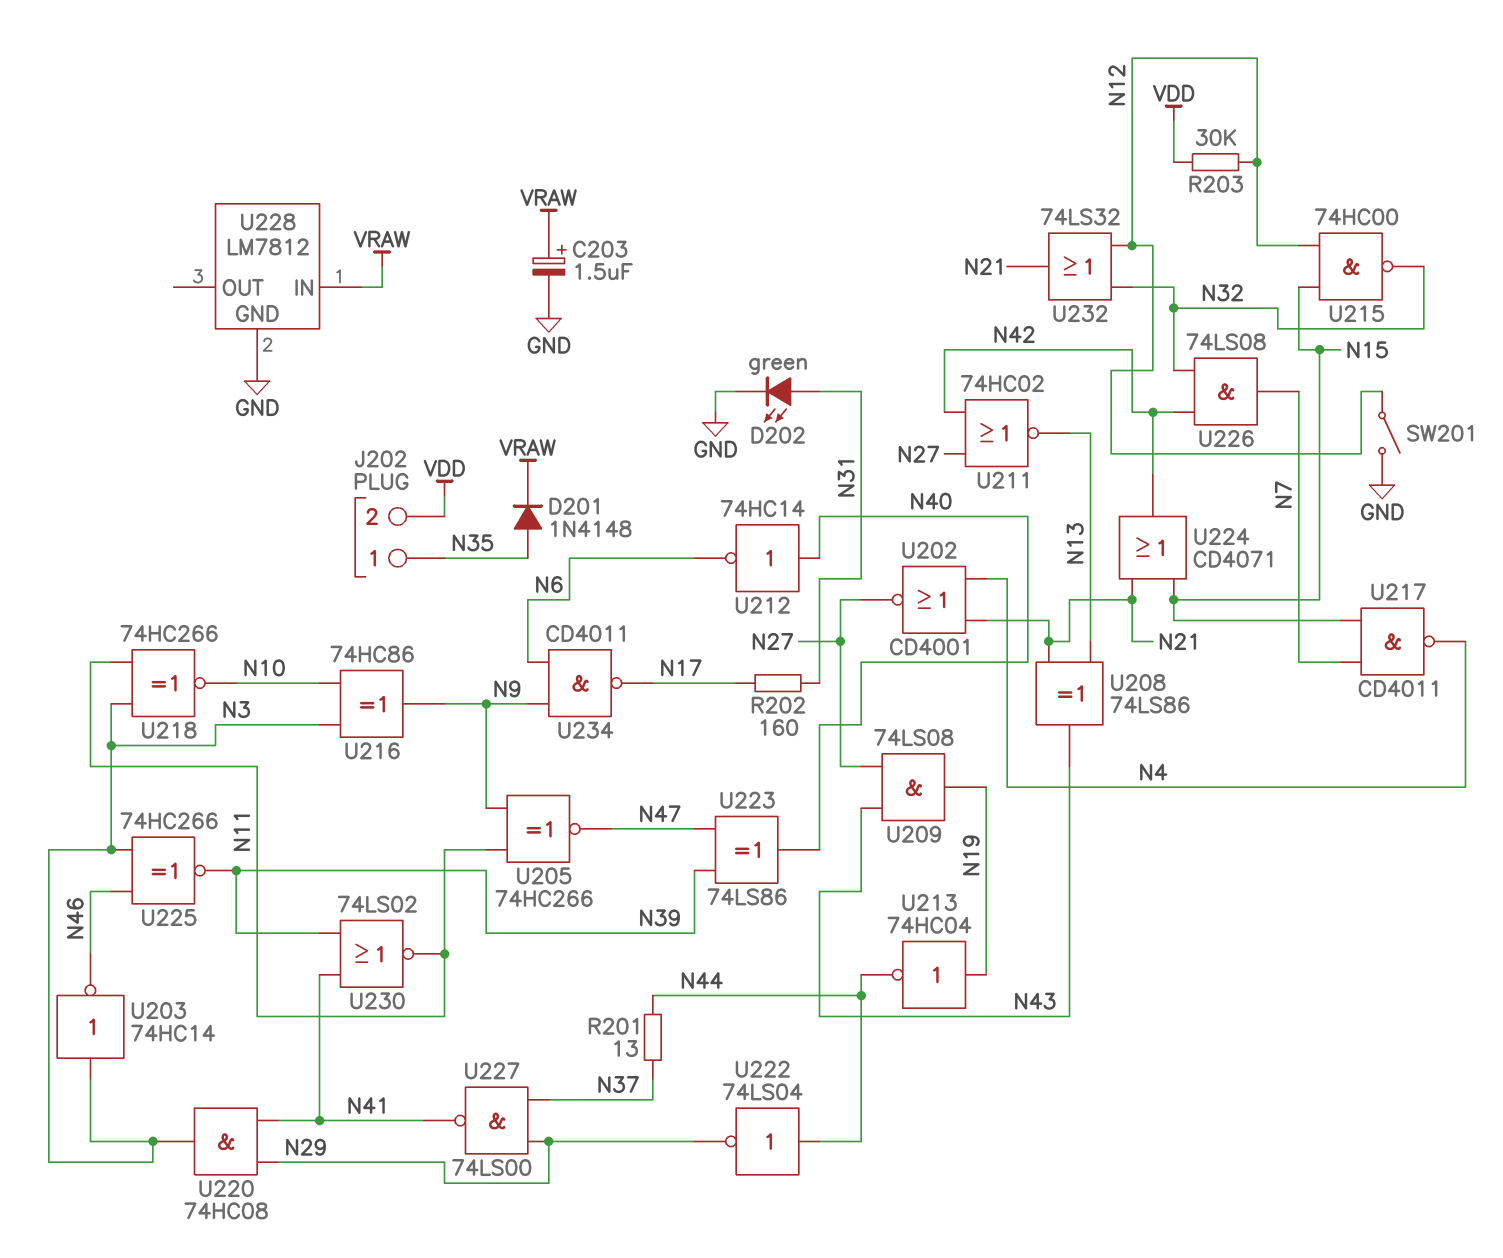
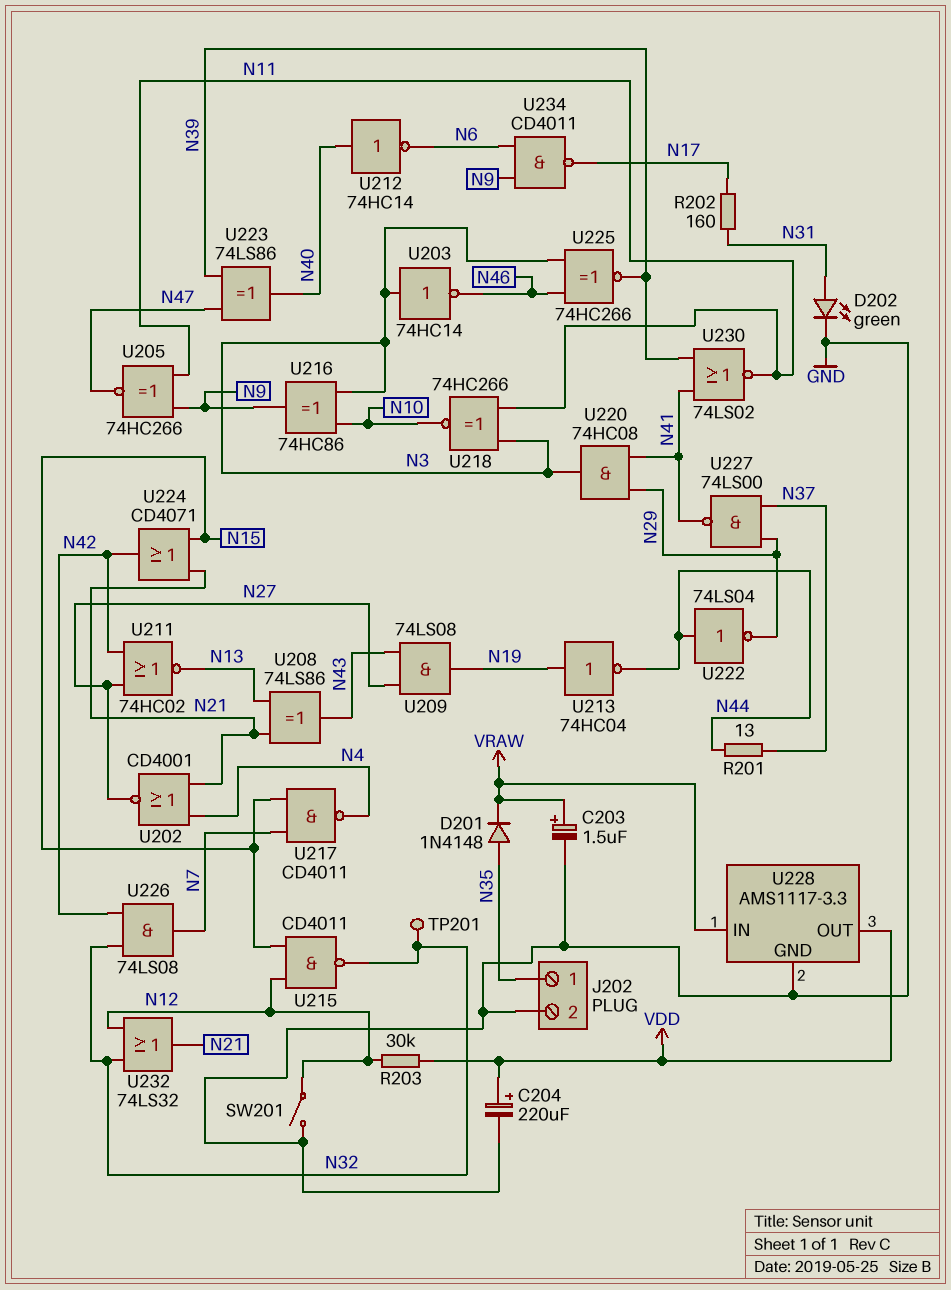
C204: none -> 220uF (plus VDD, minus GND)
J202 pin 2: VDD -> GND
TP201: none -> test point (N32)
U215: NAND 74HC00 (in N12, in N15, out N32) -> NAND CD4011 (in N12, in N15, out N32)
U228: LM7812 -> AMS1117-3.3
U228 pin OUT: none -> VDD

